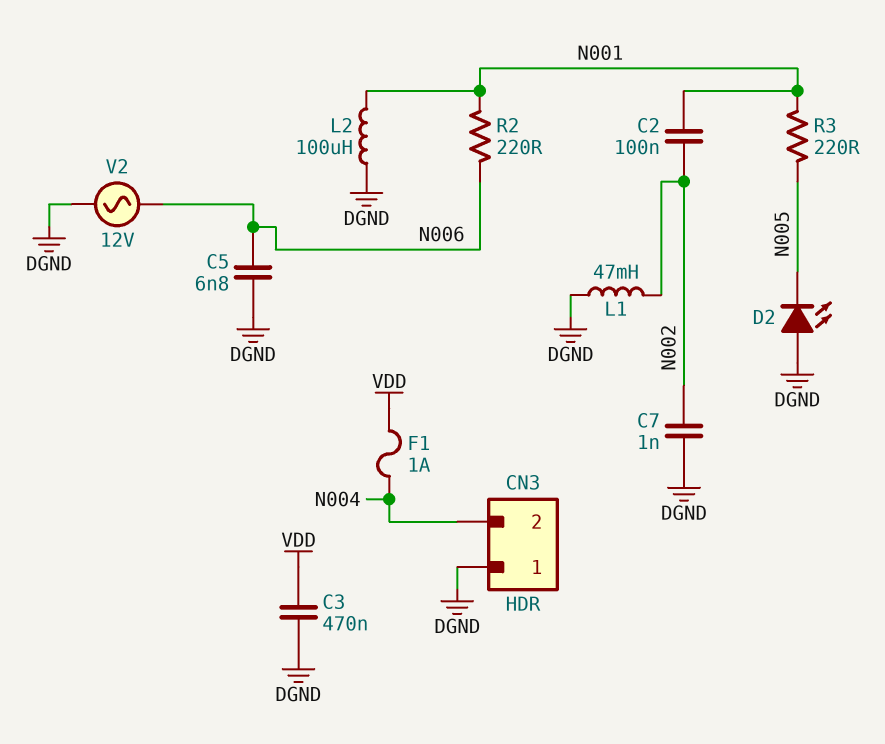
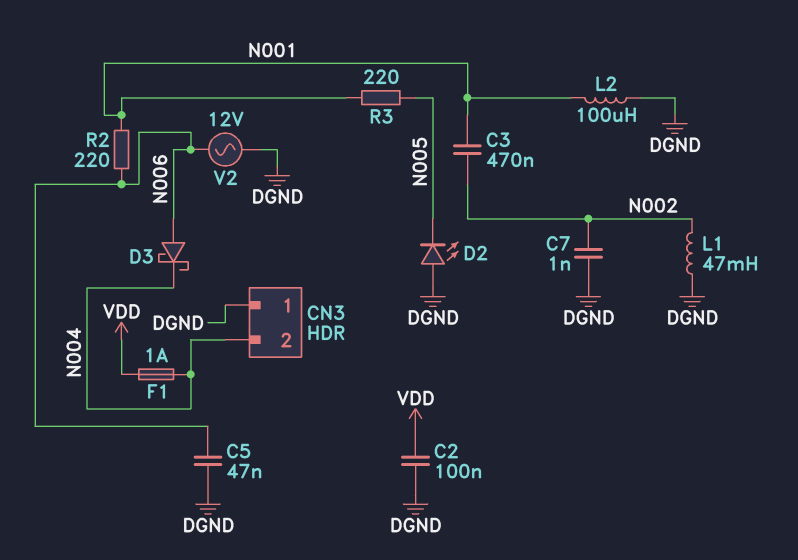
C2: 100nF (N001, N002) -> 100nF (DGND, VDD)
C3: 470nF (DGND, VDD) -> 470nF (N001, N002)
C5: 6.8nF (DGND, N006) -> 47nF (DGND, N006)
D3: none -> schottky (A N006, K N004)

